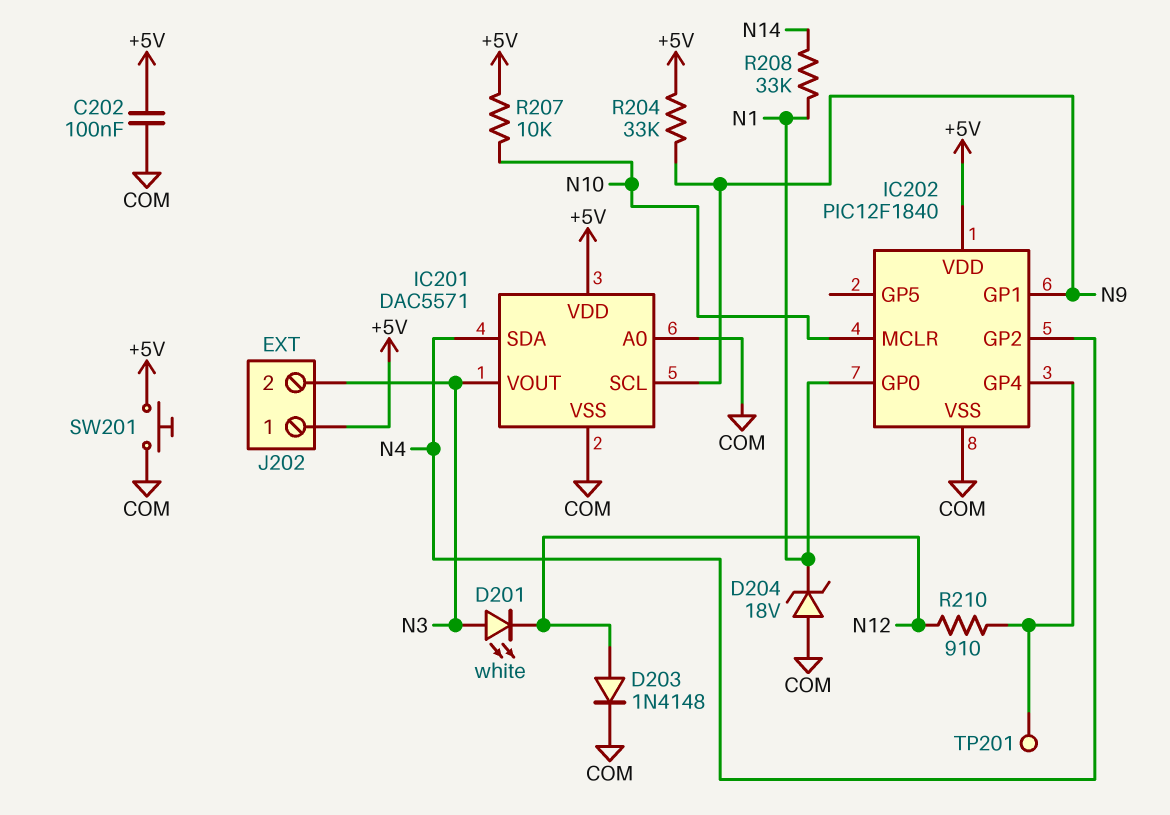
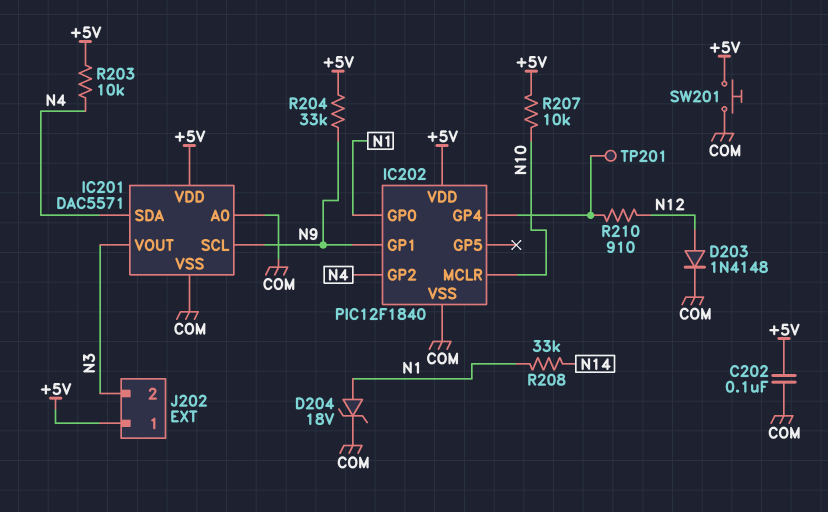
D201: LED white (A N3, K N12) -> none
D204: zener 18V (A COM, K N1) -> zener 18V (A N1, K COM)
R203: none -> 10k (+5V, N4)

